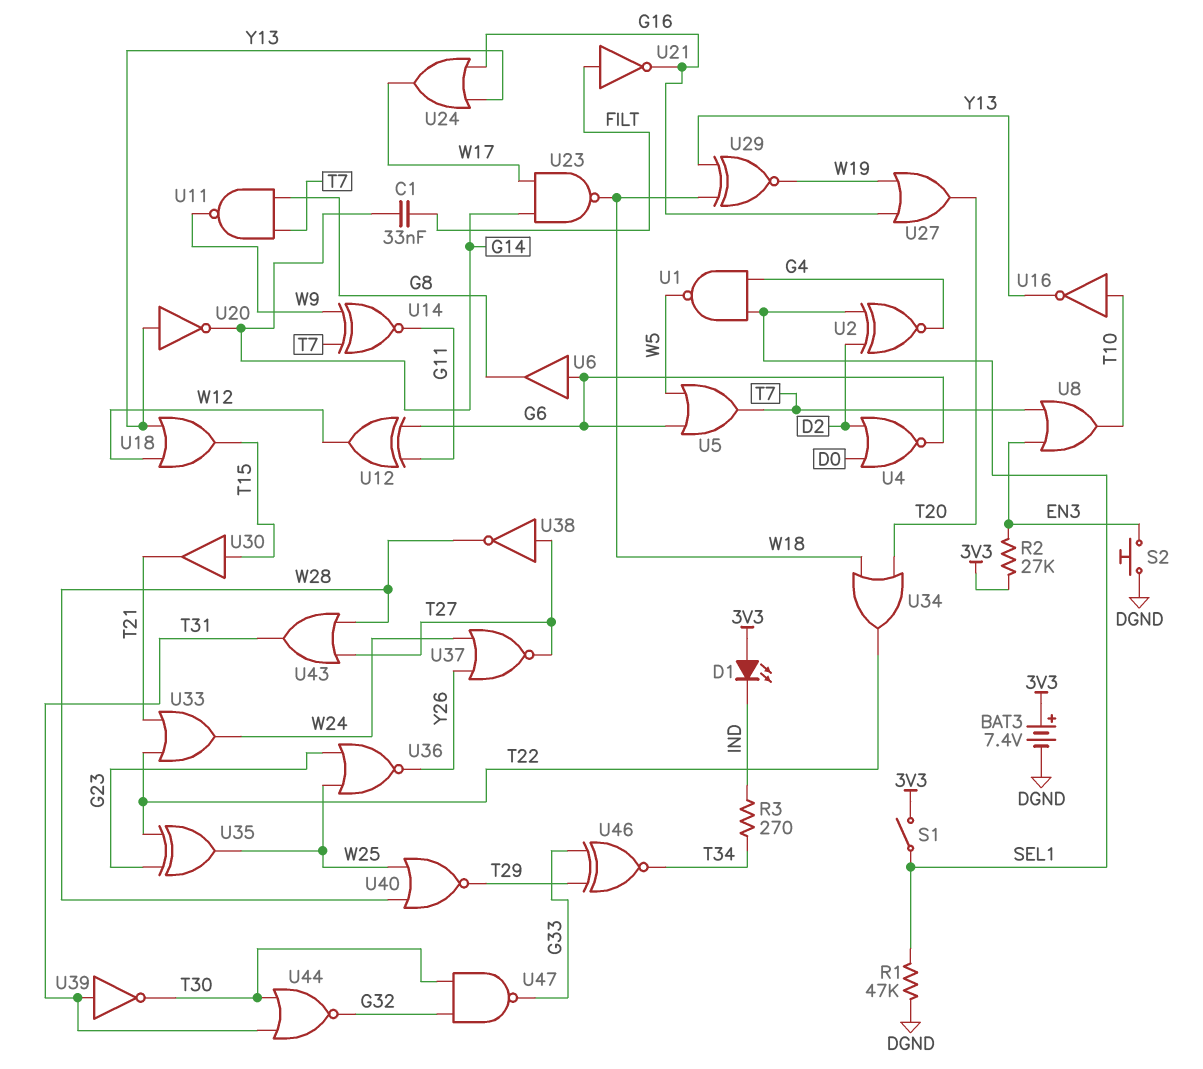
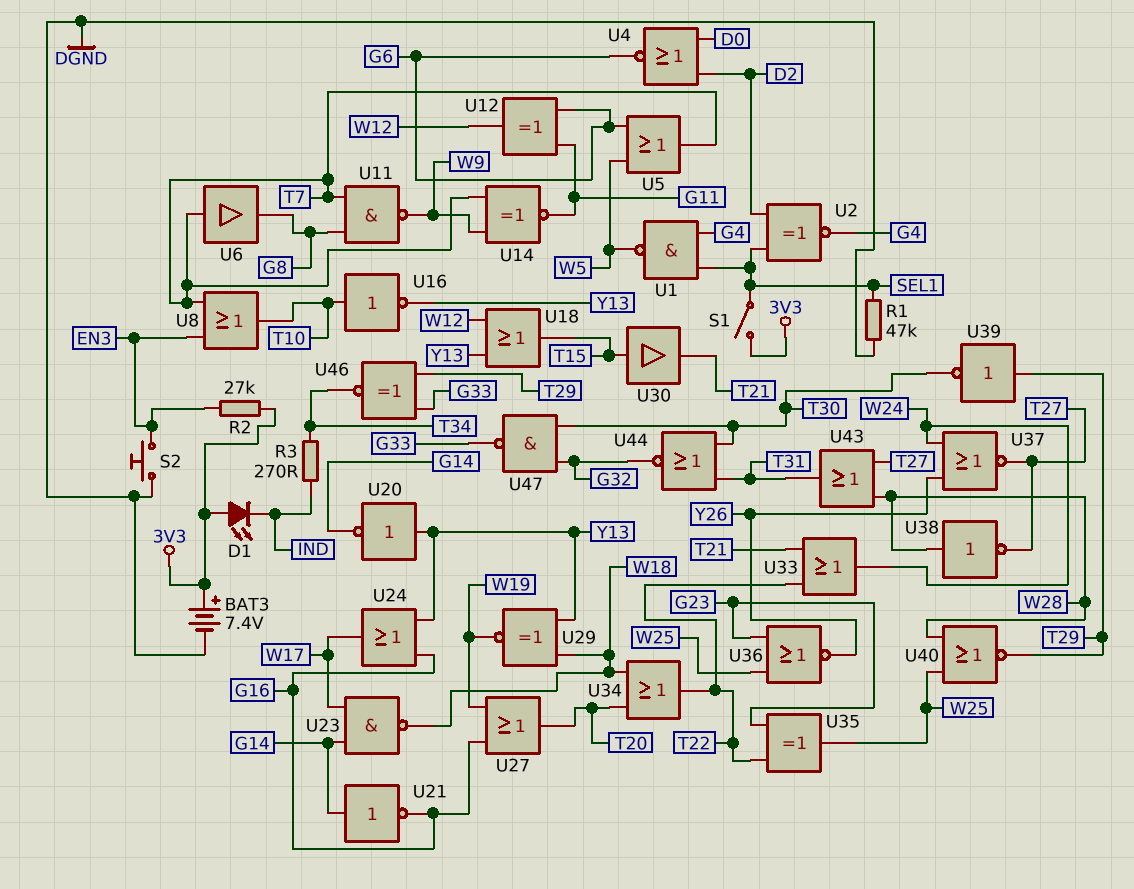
C1: 33nF (FILT, G14) -> none
U6: buffer (in G6, out G8) -> buffer (in T7, out G8)
U21: NOT (in FILT, out G16) -> NOT (in G14, out G16)
U38: NOT (in T27, out W28) -> NOT (in W28, out T27)
U39: NOT (in T31, out T30) -> NOT (in T29, out T30)

